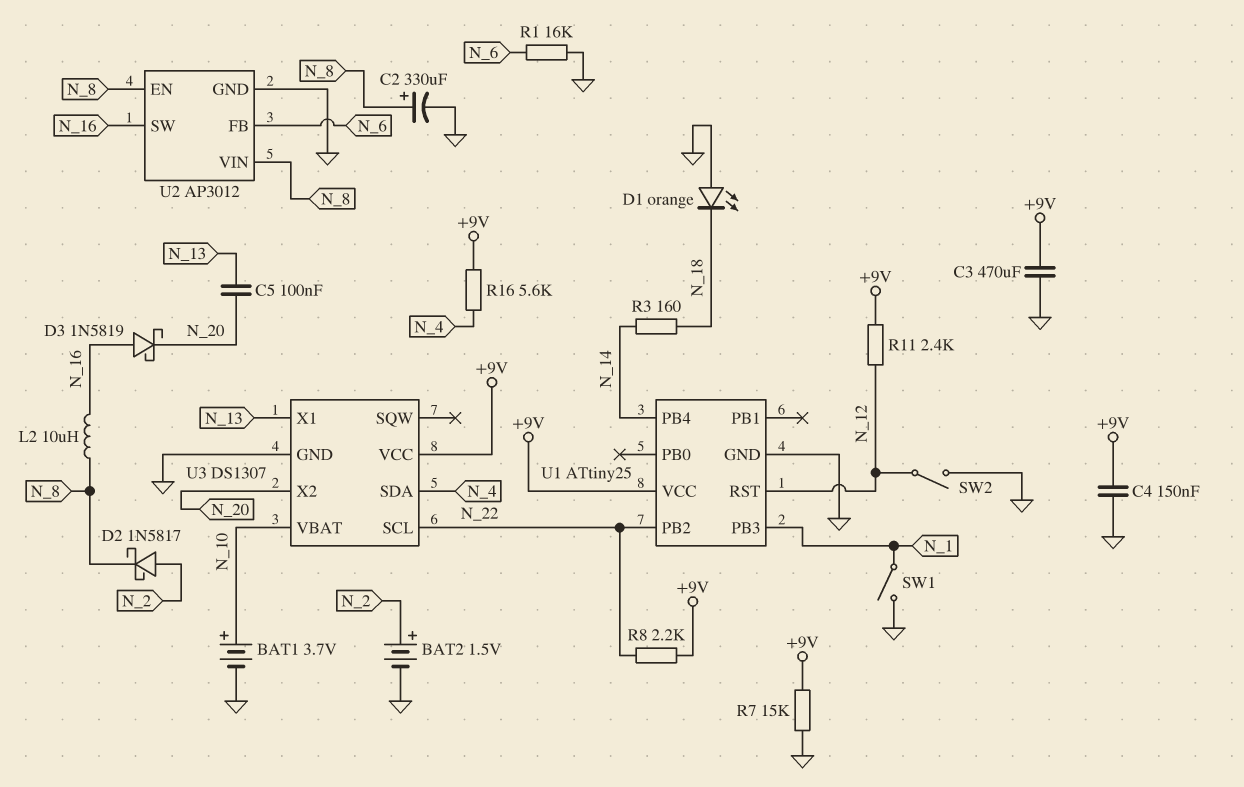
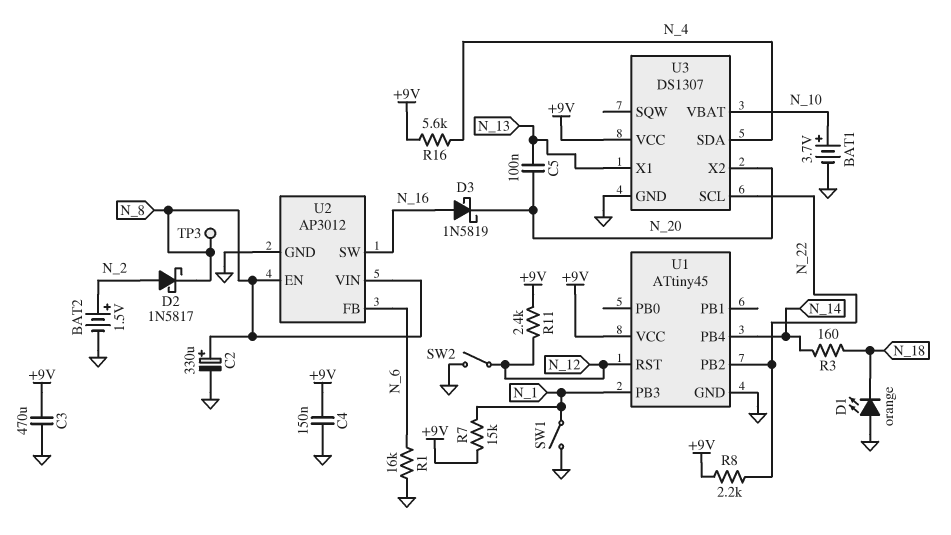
L2: 10uH (N_8, N_16) -> none
R7: 15k (+9V, GND) -> 15k (+9V, N_1)
TP3: none -> test point (N_8)
U1: ATtiny25 -> ATtiny45

